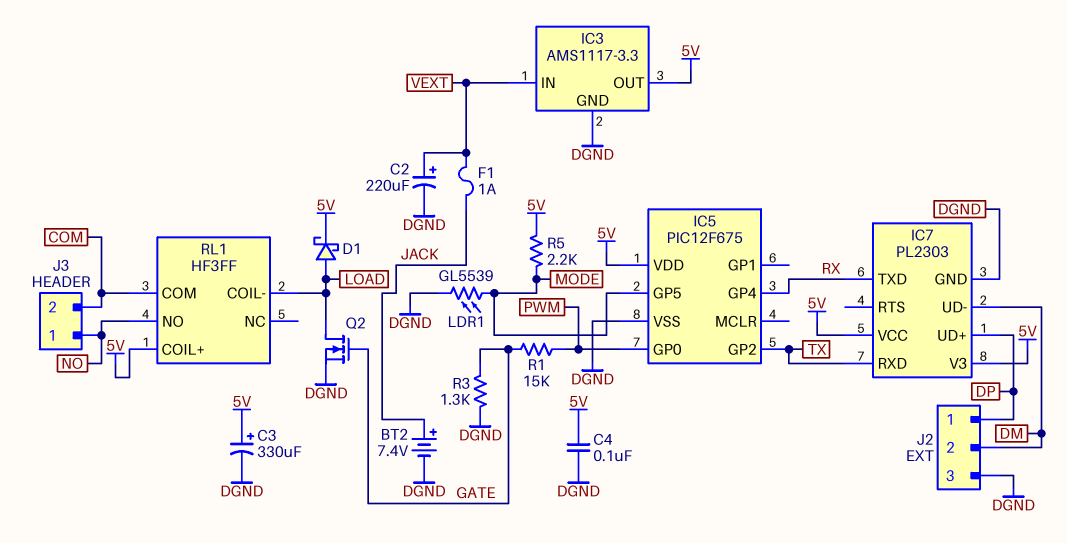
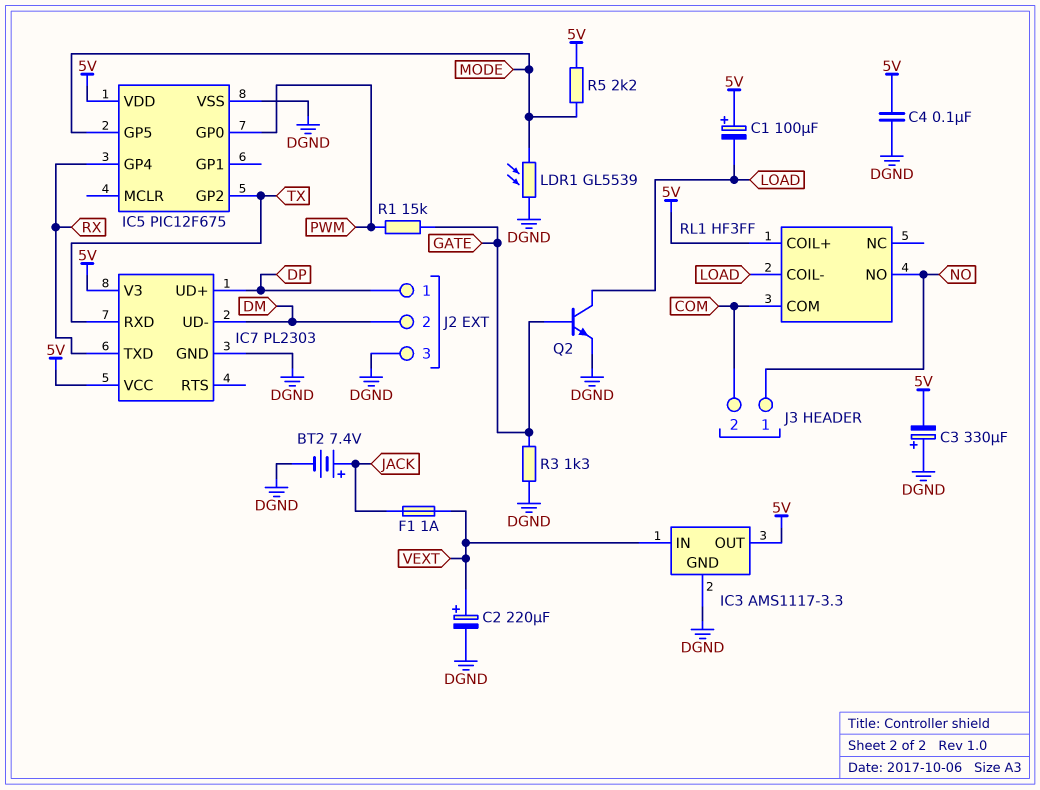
C1: none -> 100uF (plus 5V, minus LOAD)
C3: 330uF (plus 5V, minus DGND) -> 330uF (plus DGND, minus 5V)
D1: schottky (A LOAD, K 5V) -> none
Q2: NMOS (G GATE, D LOAD, S DGND) -> NPN (B GATE, C LOAD, E DGND)

